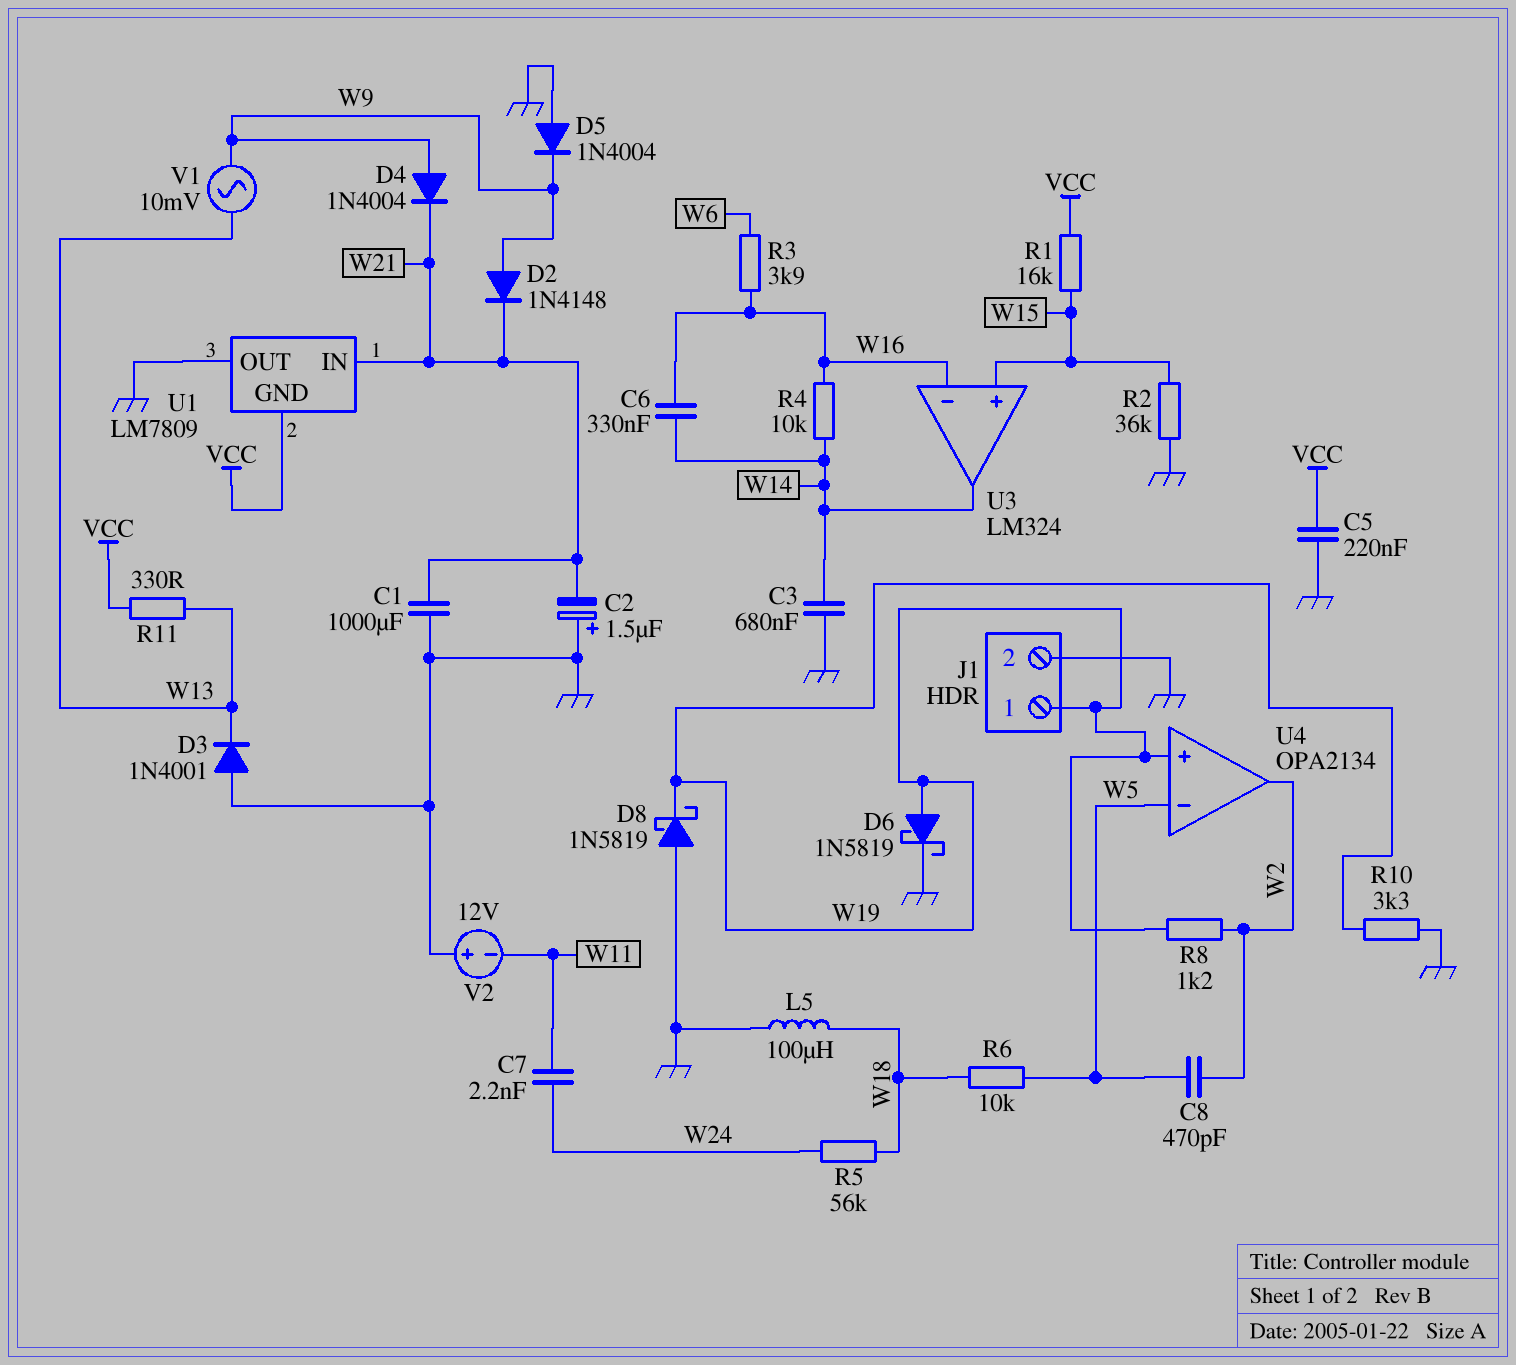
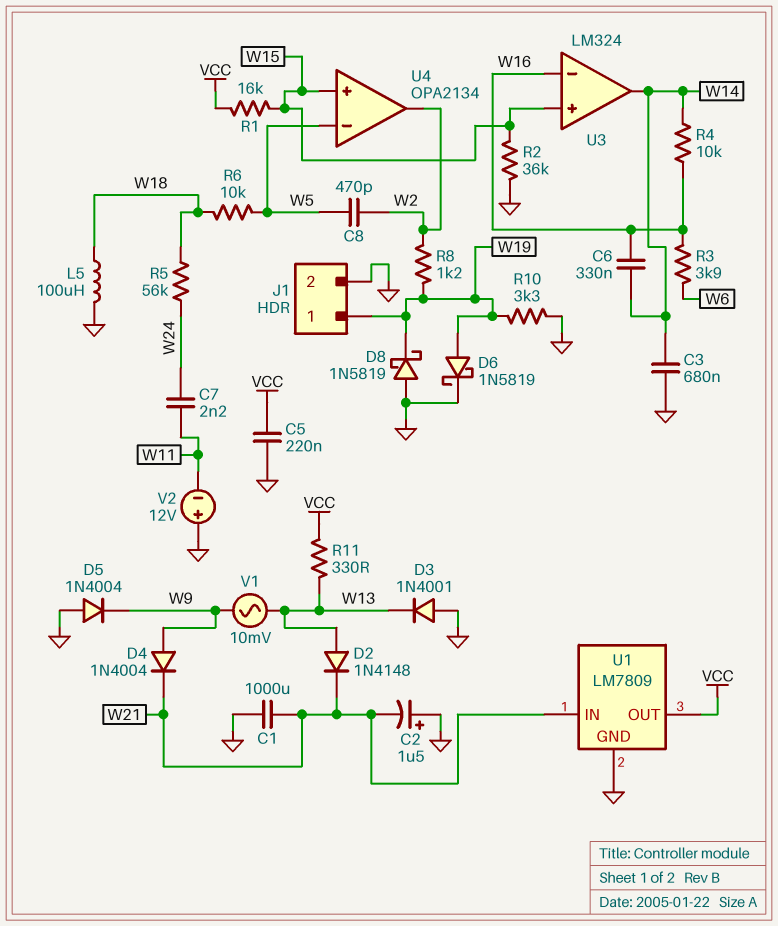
D2: diode 1N4148 (A W9, K W21) -> diode 1N4148 (A W13, K W21)
U1 pin GND: VCC -> GND
U1 pin OUT: GND -> VCC
U4 pin in+: W19 -> W15

